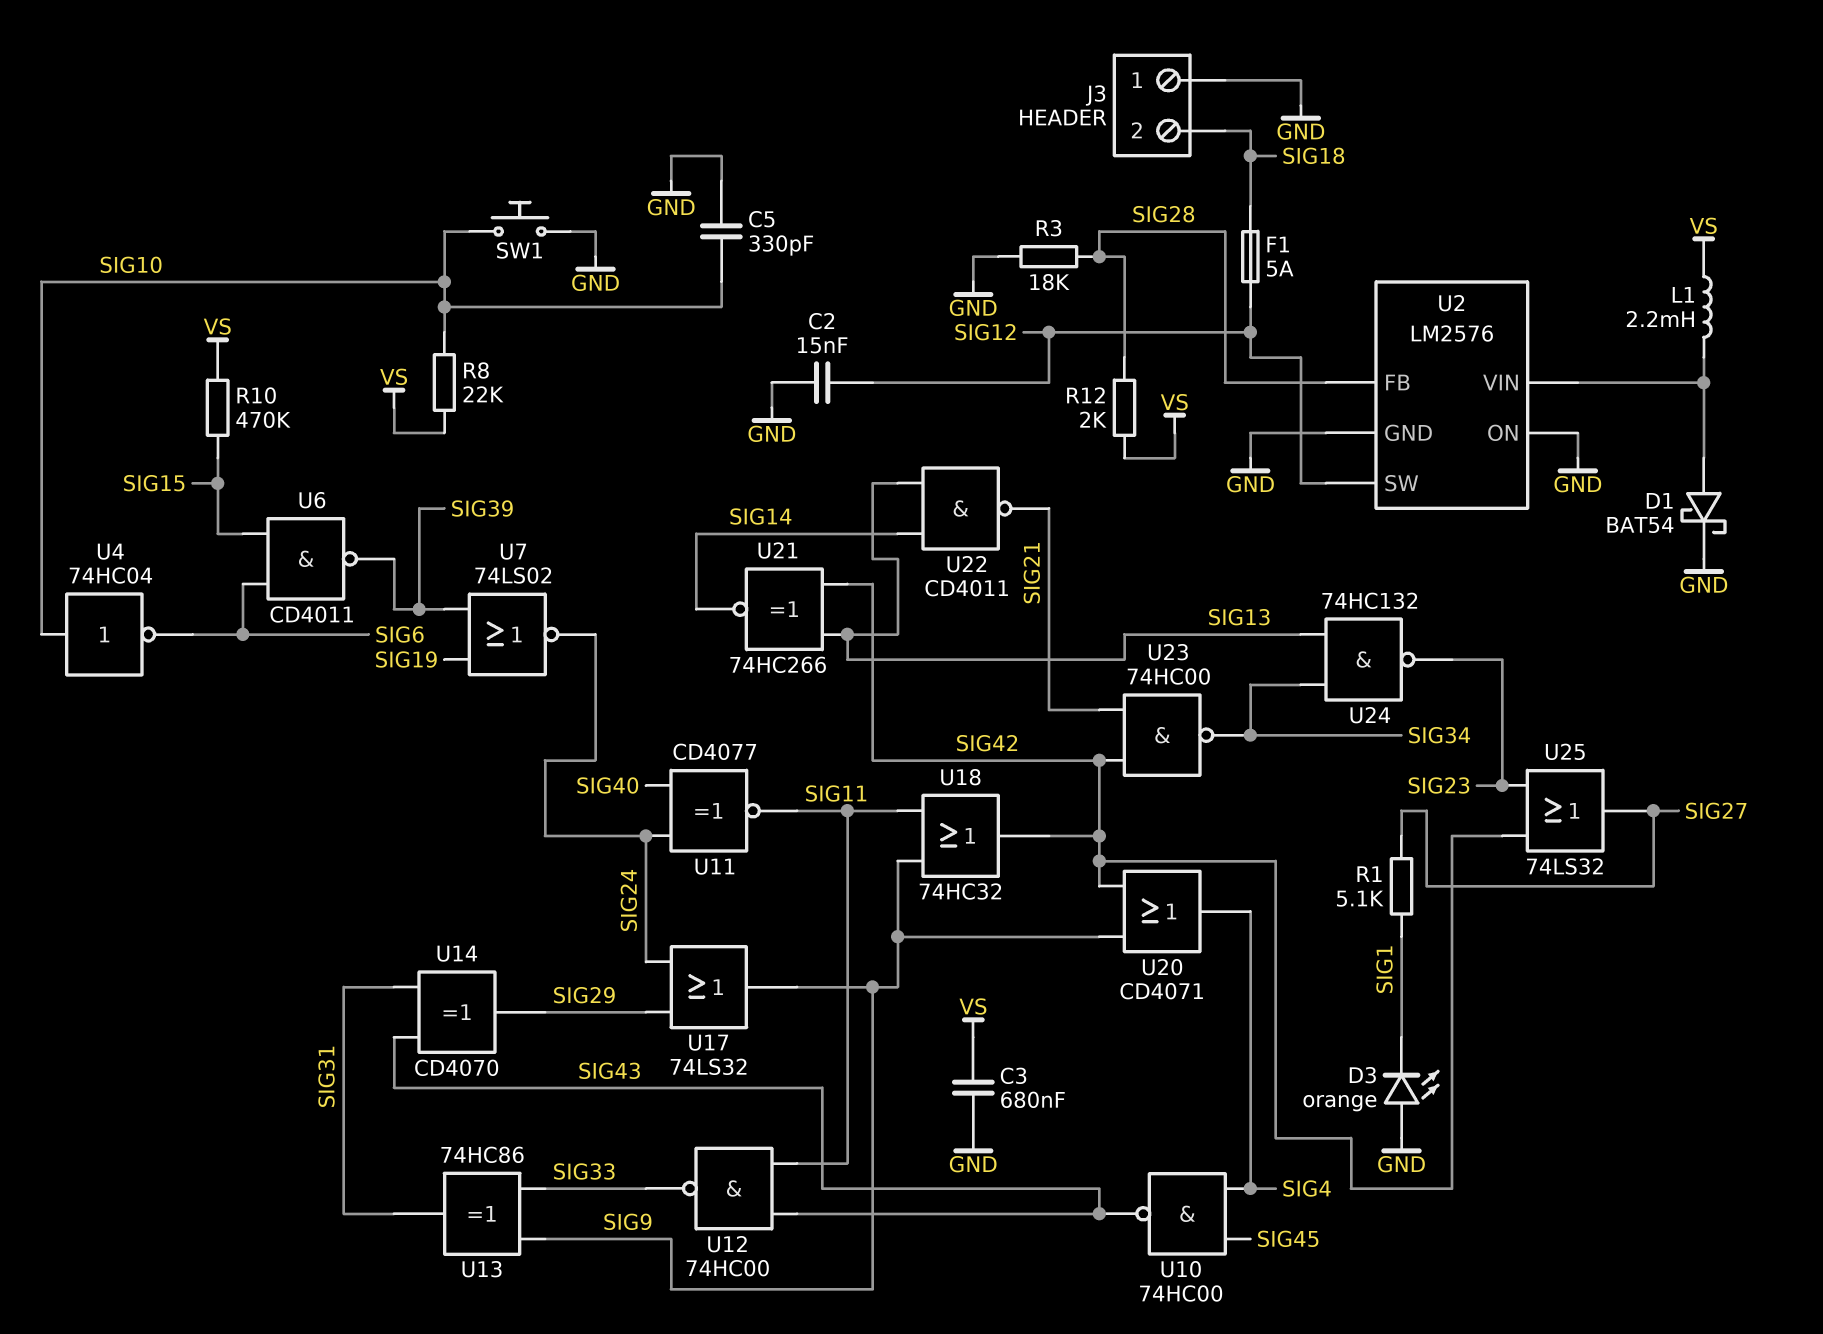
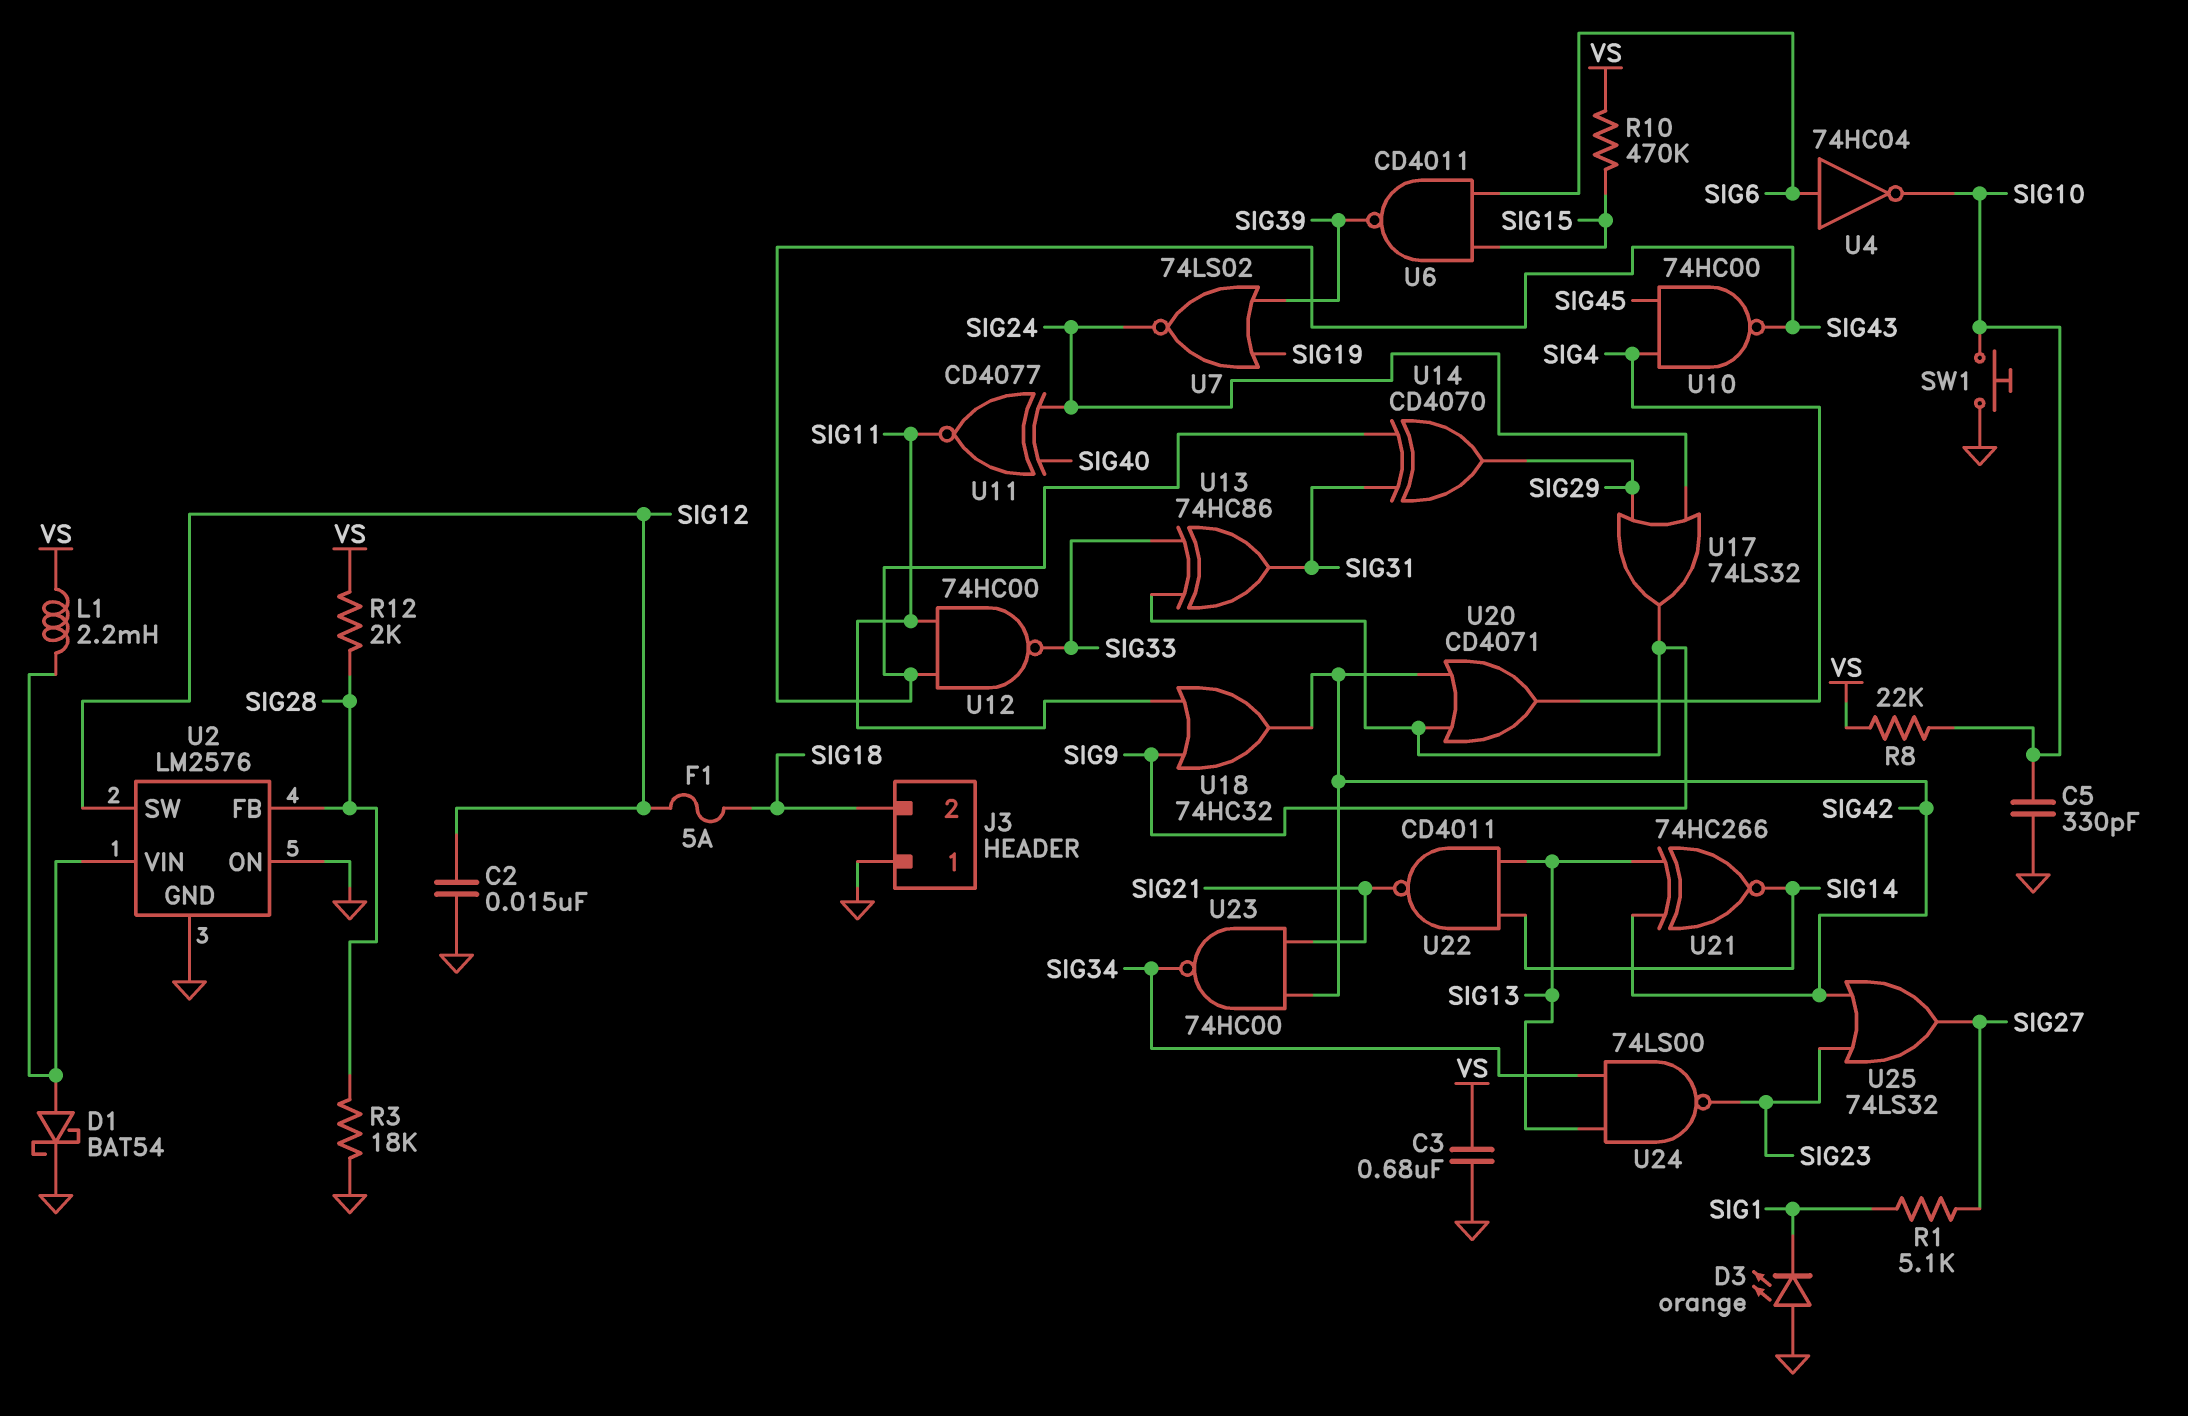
U4: NOT 74HC04 (in SIG10, out SIG6) -> NOT 74HC04 (in SIG6, out SIG10)
U24: NAND 74HC132 (in SIG13, in SIG34, out SIG23) -> NAND 74LS00 (in SIG13, in SIG34, out SIG23)

